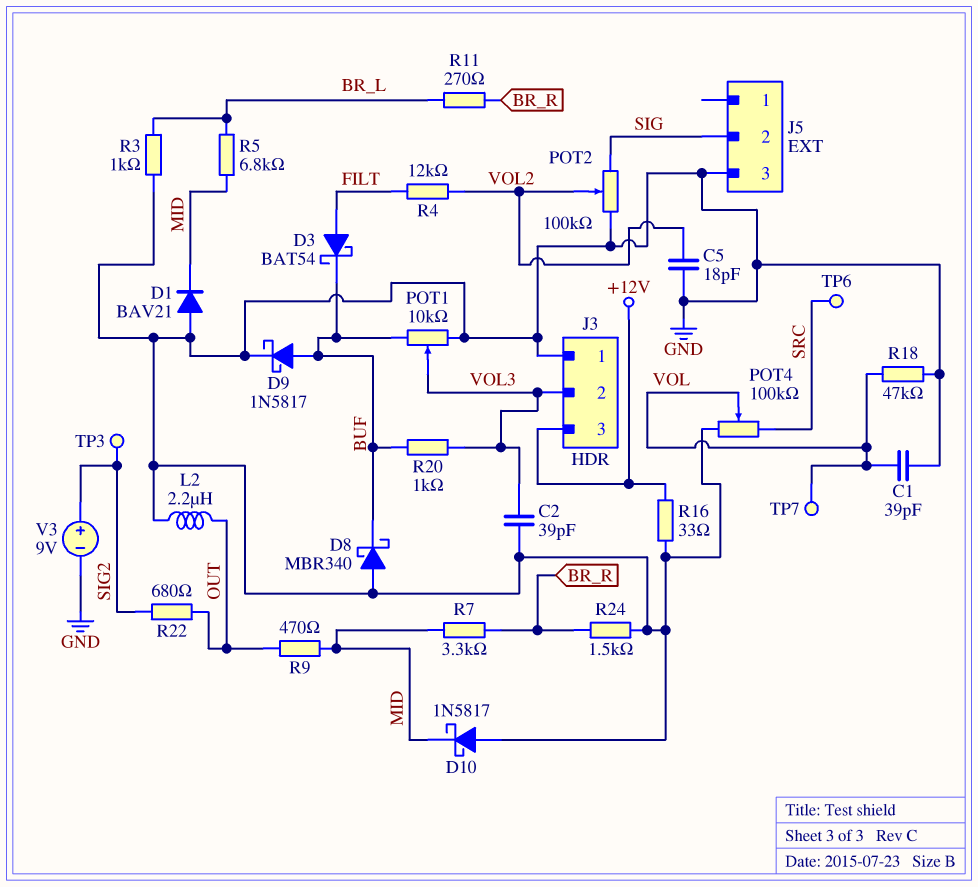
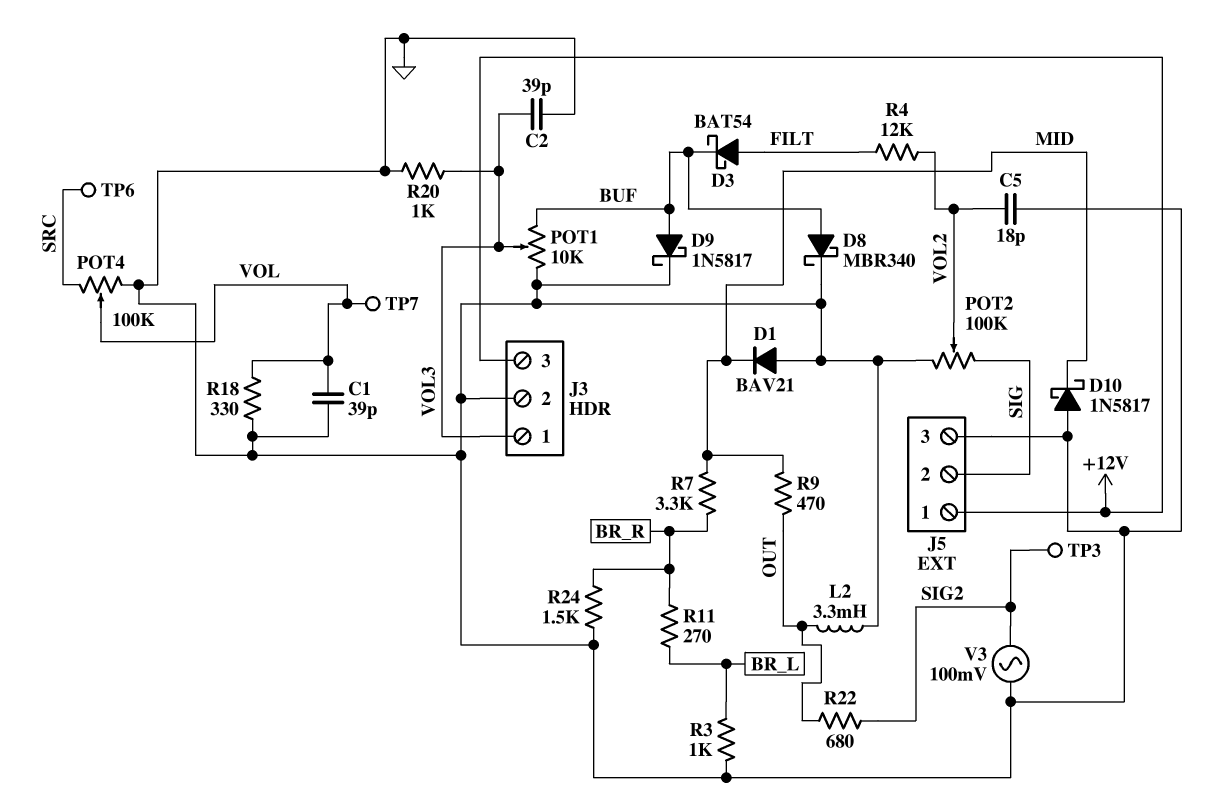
D8: schottky MBR340 (A GND, K BUF) -> schottky MBR340 (A BUF, K GND)
J3 pin 1: GND -> VOL3
J3 pin 2: VOL3 -> GND
J5 pin 1: none -> +12V
L2: 2.2uH (GND, OUT) -> 3.3mH (GND, OUT)
R5: 6.8k (BR_L, MID) -> none
R16: 33 (+12V, GND) -> none
R18: 47k (GND, VOL) -> 330 (GND, VOL)
R20: 1k (BUF, VOL3) -> 1k (GND, VOL3)
V3: 9V (plus SIG2, minus GND) -> AC 100mV (GND, SIG2)

